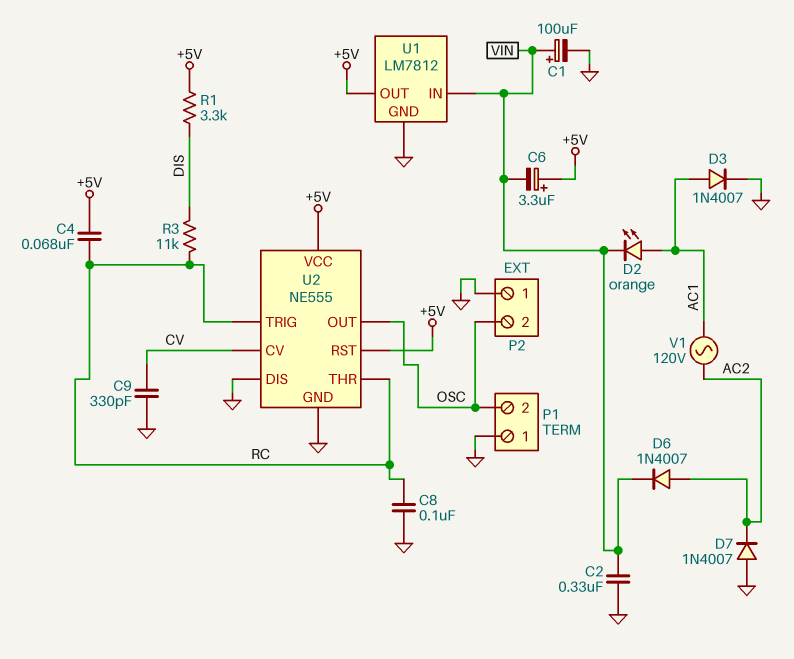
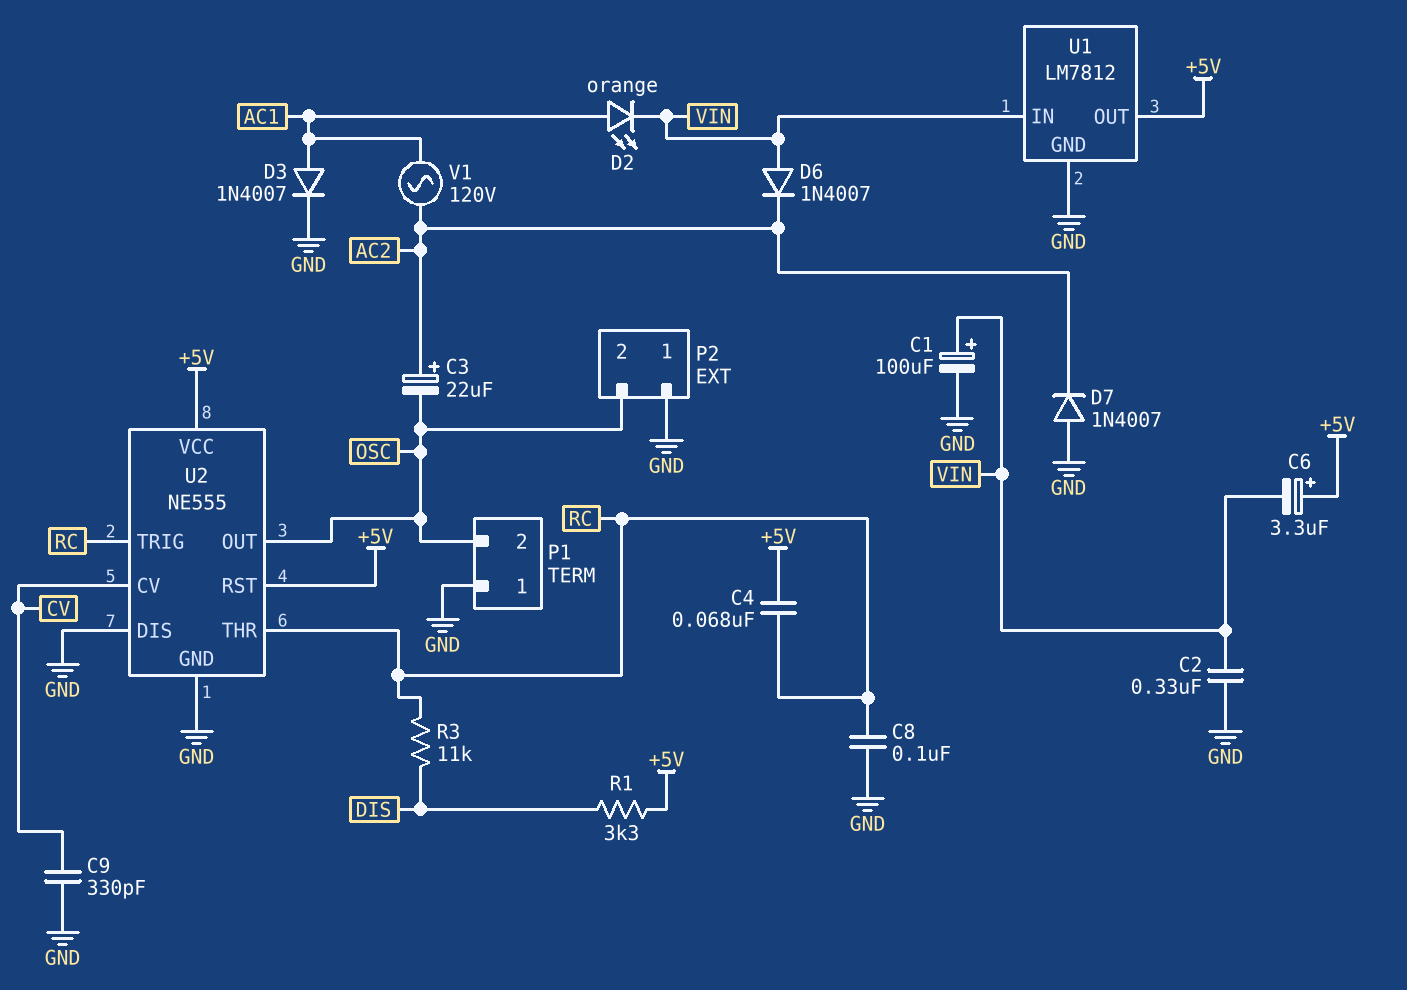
C3: none -> 22uF (plus AC2, minus OSC)
D6: diode 1N4007 (A AC2, K VIN) -> diode 1N4007 (A VIN, K AC2)

